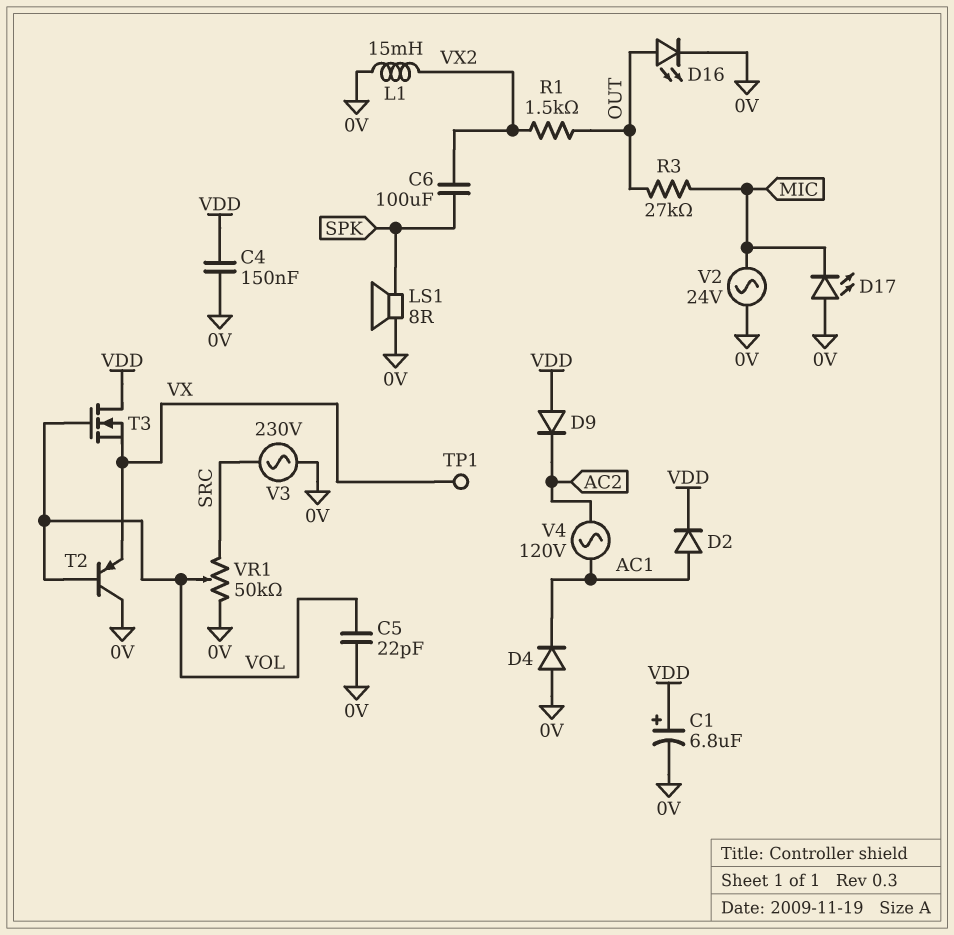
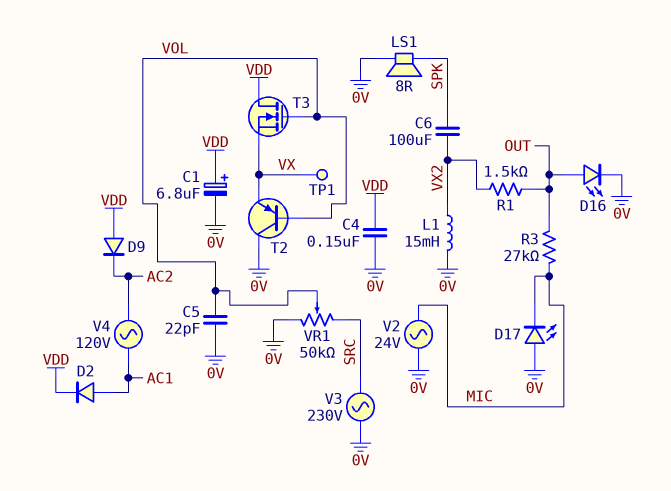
D4: diode (A 0V, K AC1) -> none

